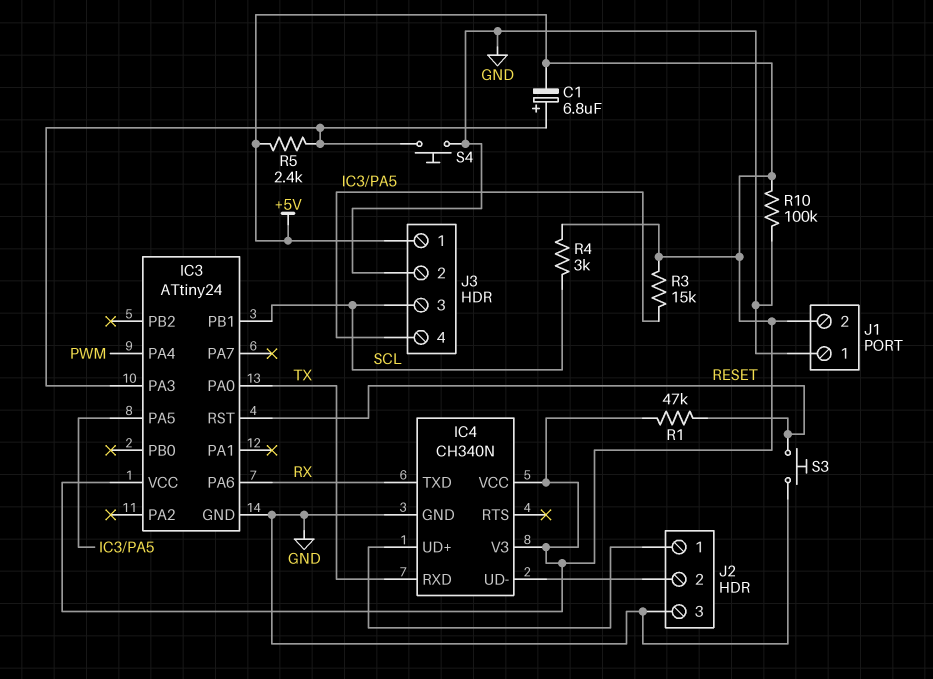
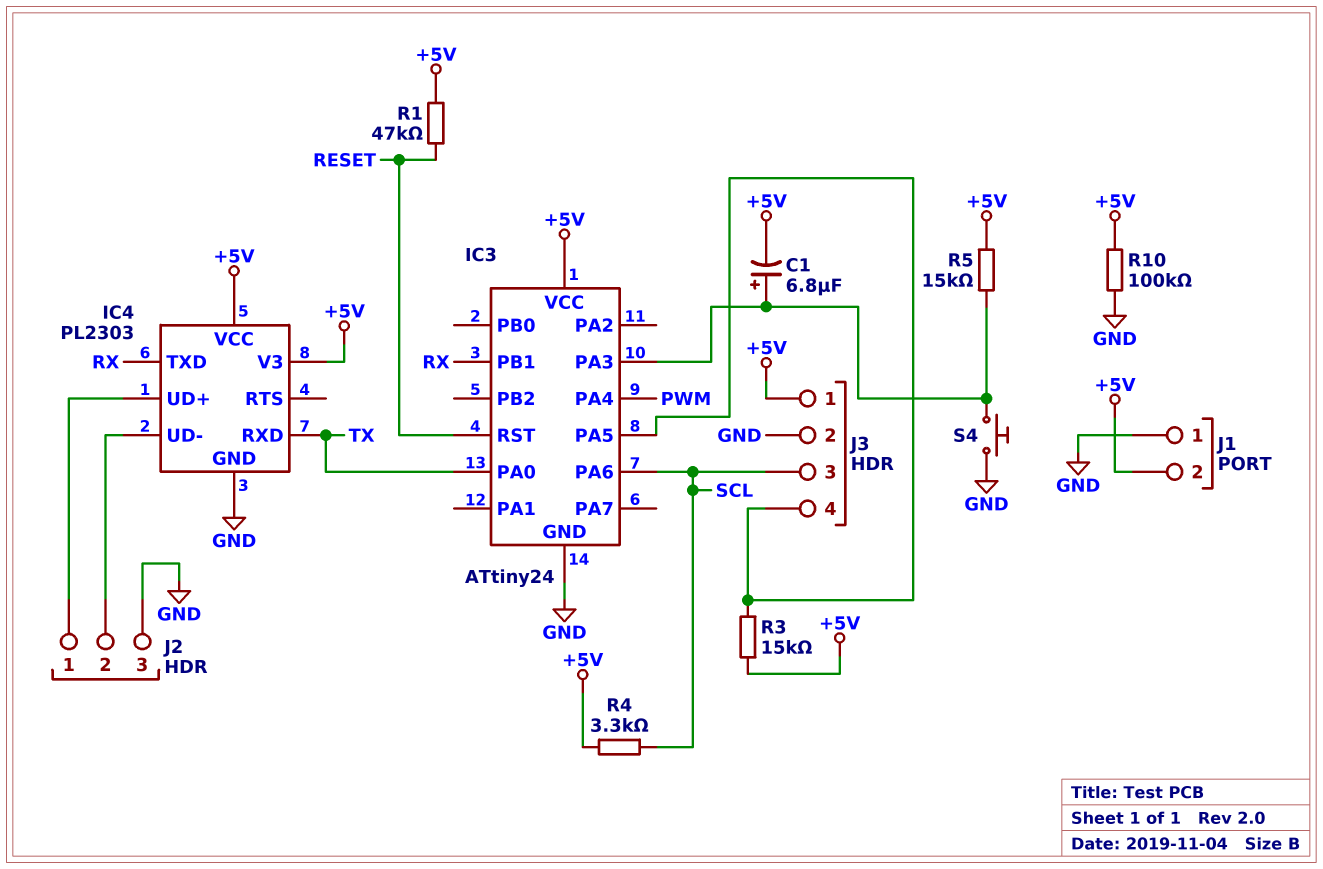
IC3 pin PA6: RX -> SCL
IC3 pin PB1: SCL -> RX
IC4: CH340N -> PL2303
R4: 3k (+5V, SCL) -> 3.3k (+5V, SCL)
R5: 2.4k (+5V, IC3/PA3) -> 15k (+5V, IC3/PA3)
S3: button (GND, RESET) -> none

